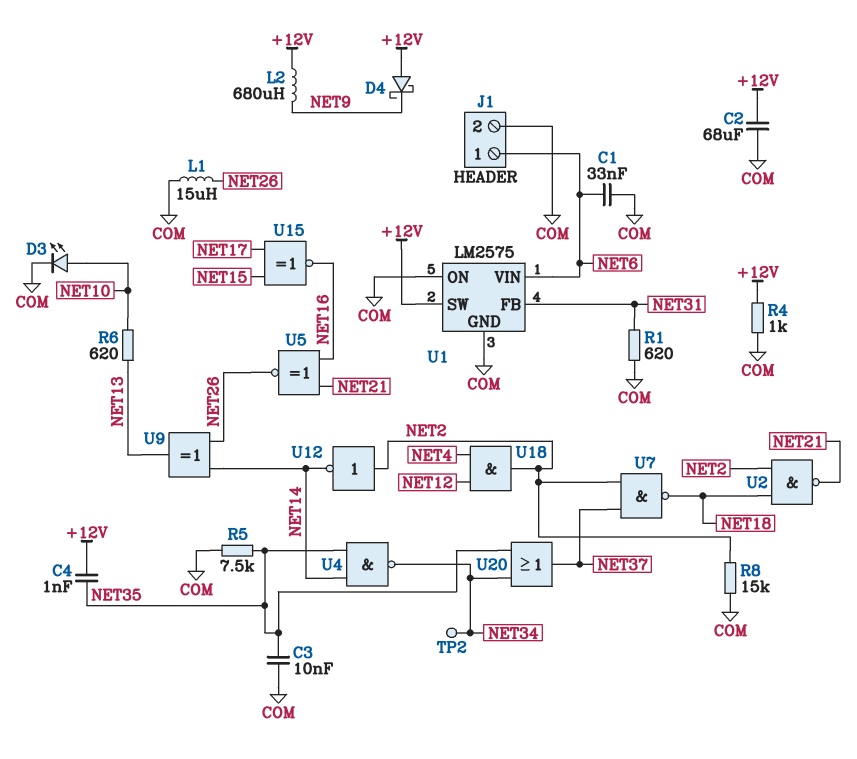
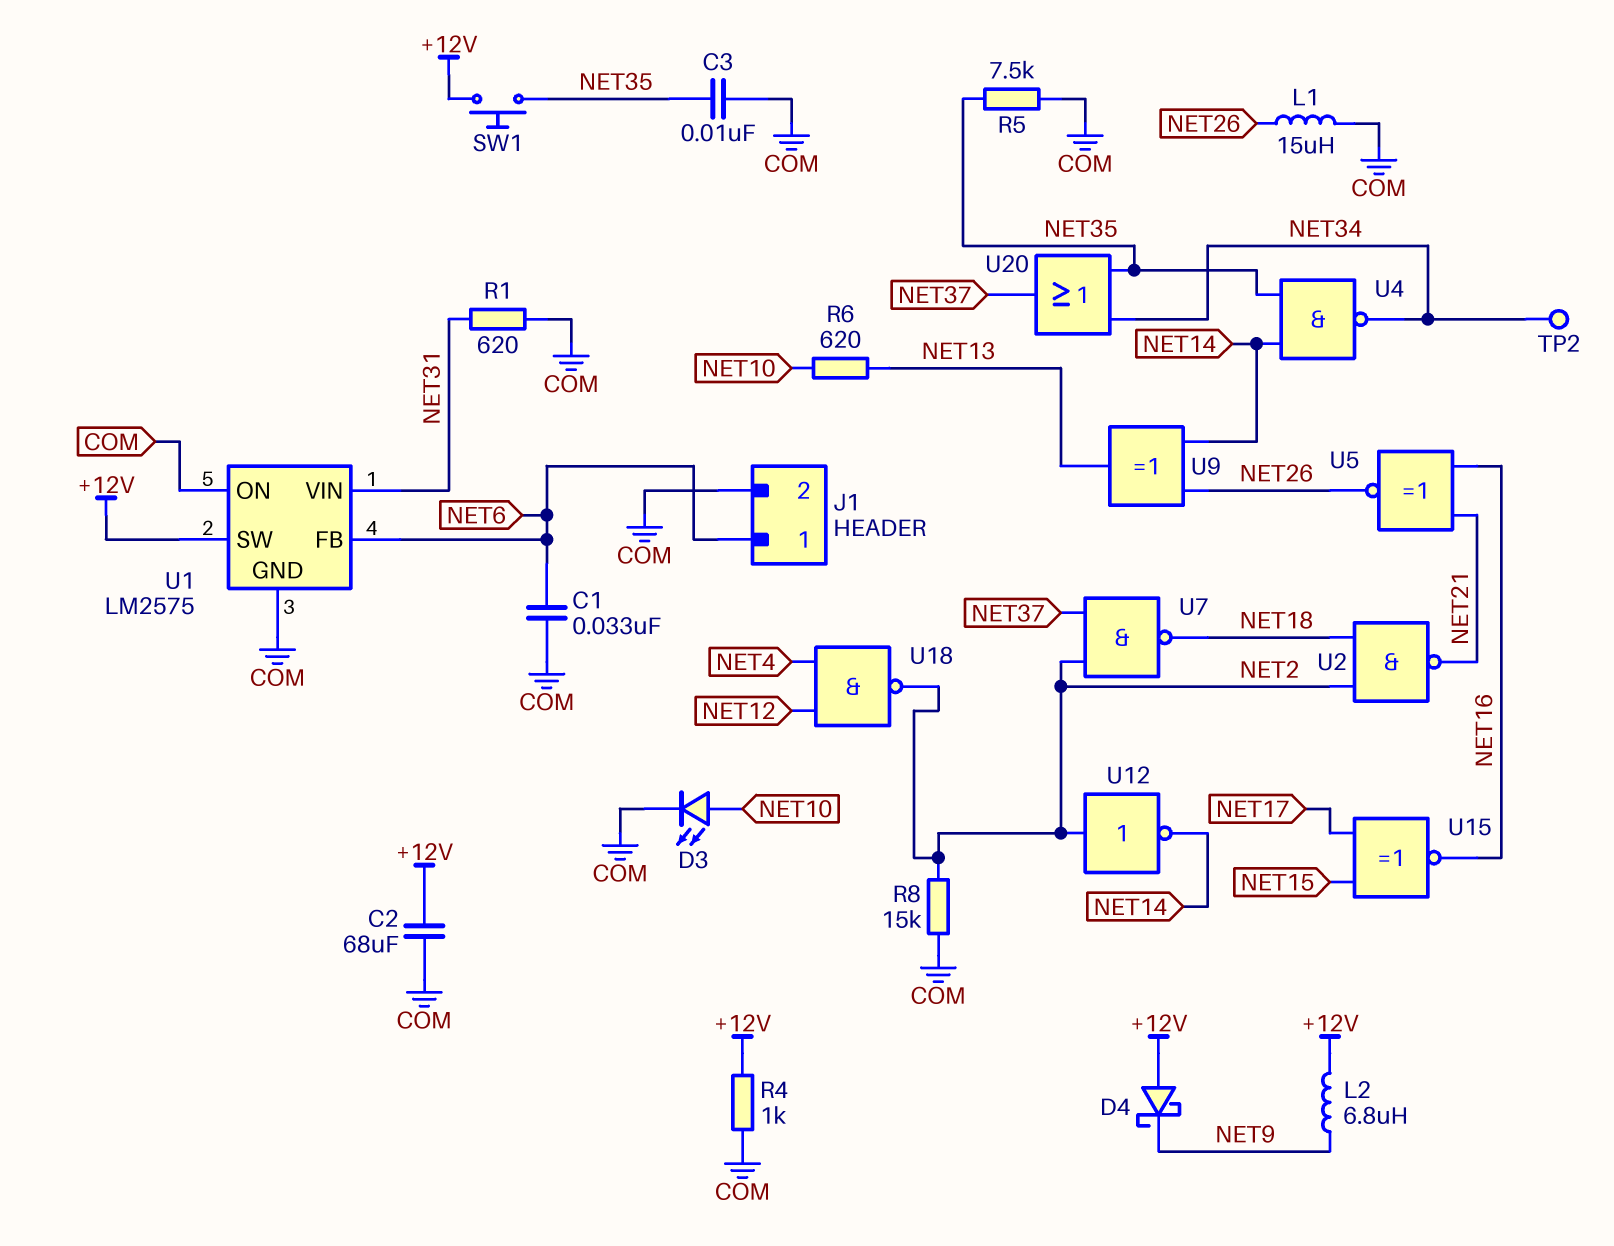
C4: 1nF (+12V, NET35) -> none
L2: 680uH (+12V, NET9) -> 6.8uH (+12V, NET9)
SW1: none -> button (+12V, NET35)
U1 pin FB: NET31 -> NET6
U1 pin VIN: NET6 -> NET31
U18: AND (in NET4, in NET12, out NET2) -> NAND (in NET4, in NET12, out NET2)

